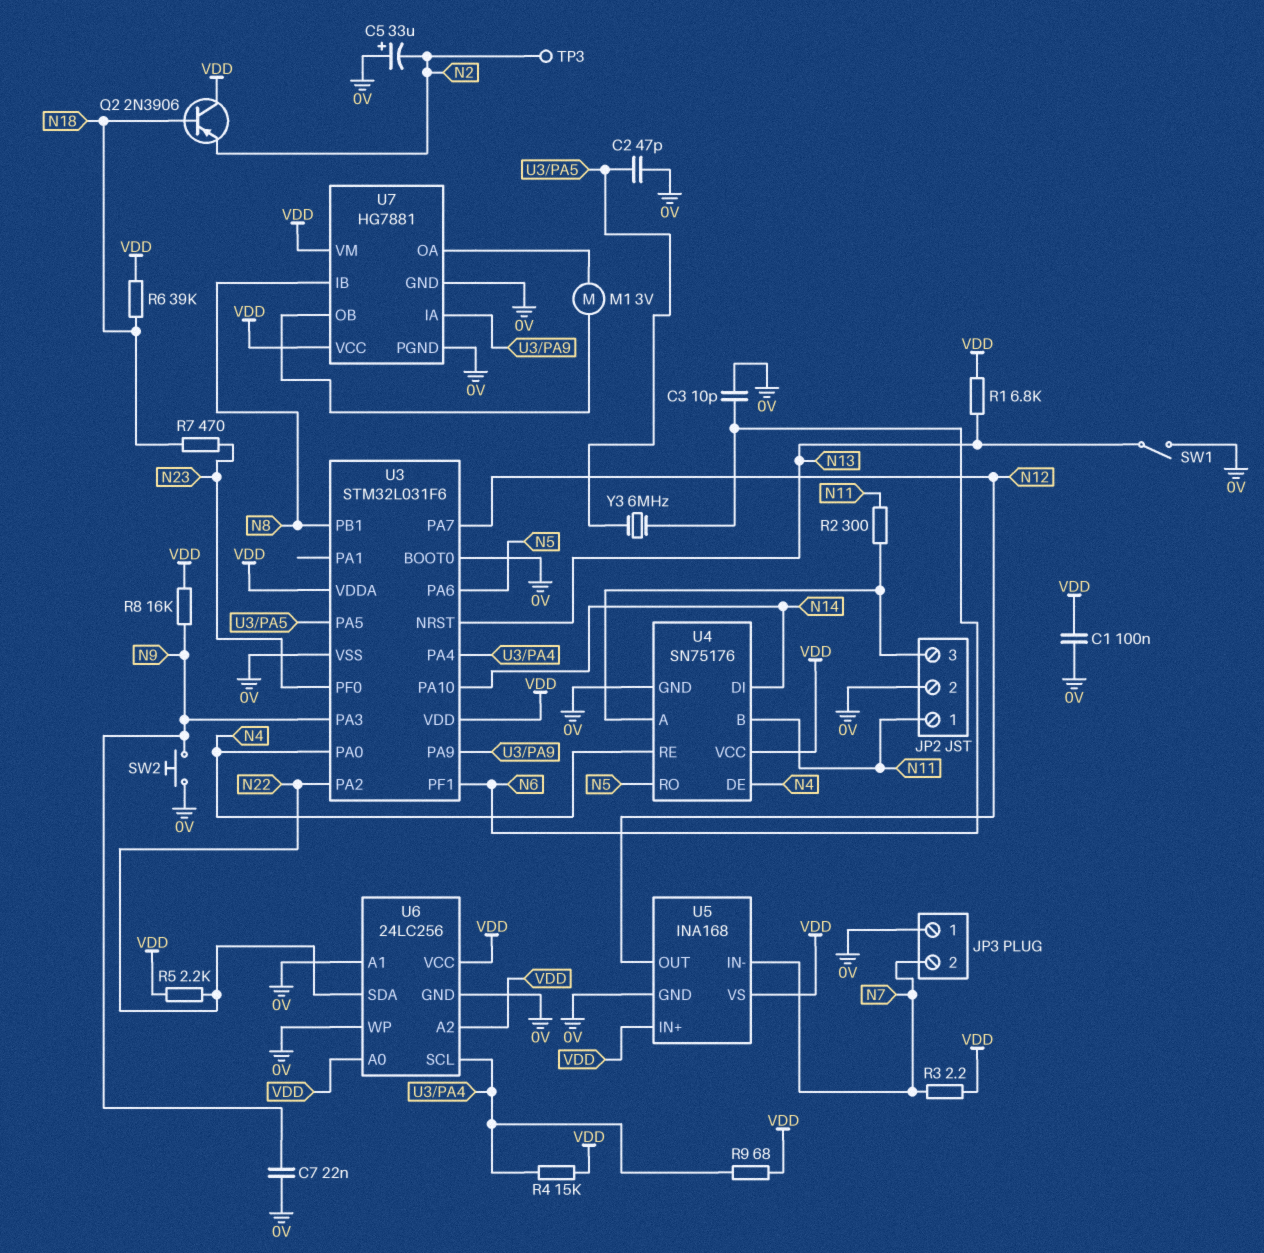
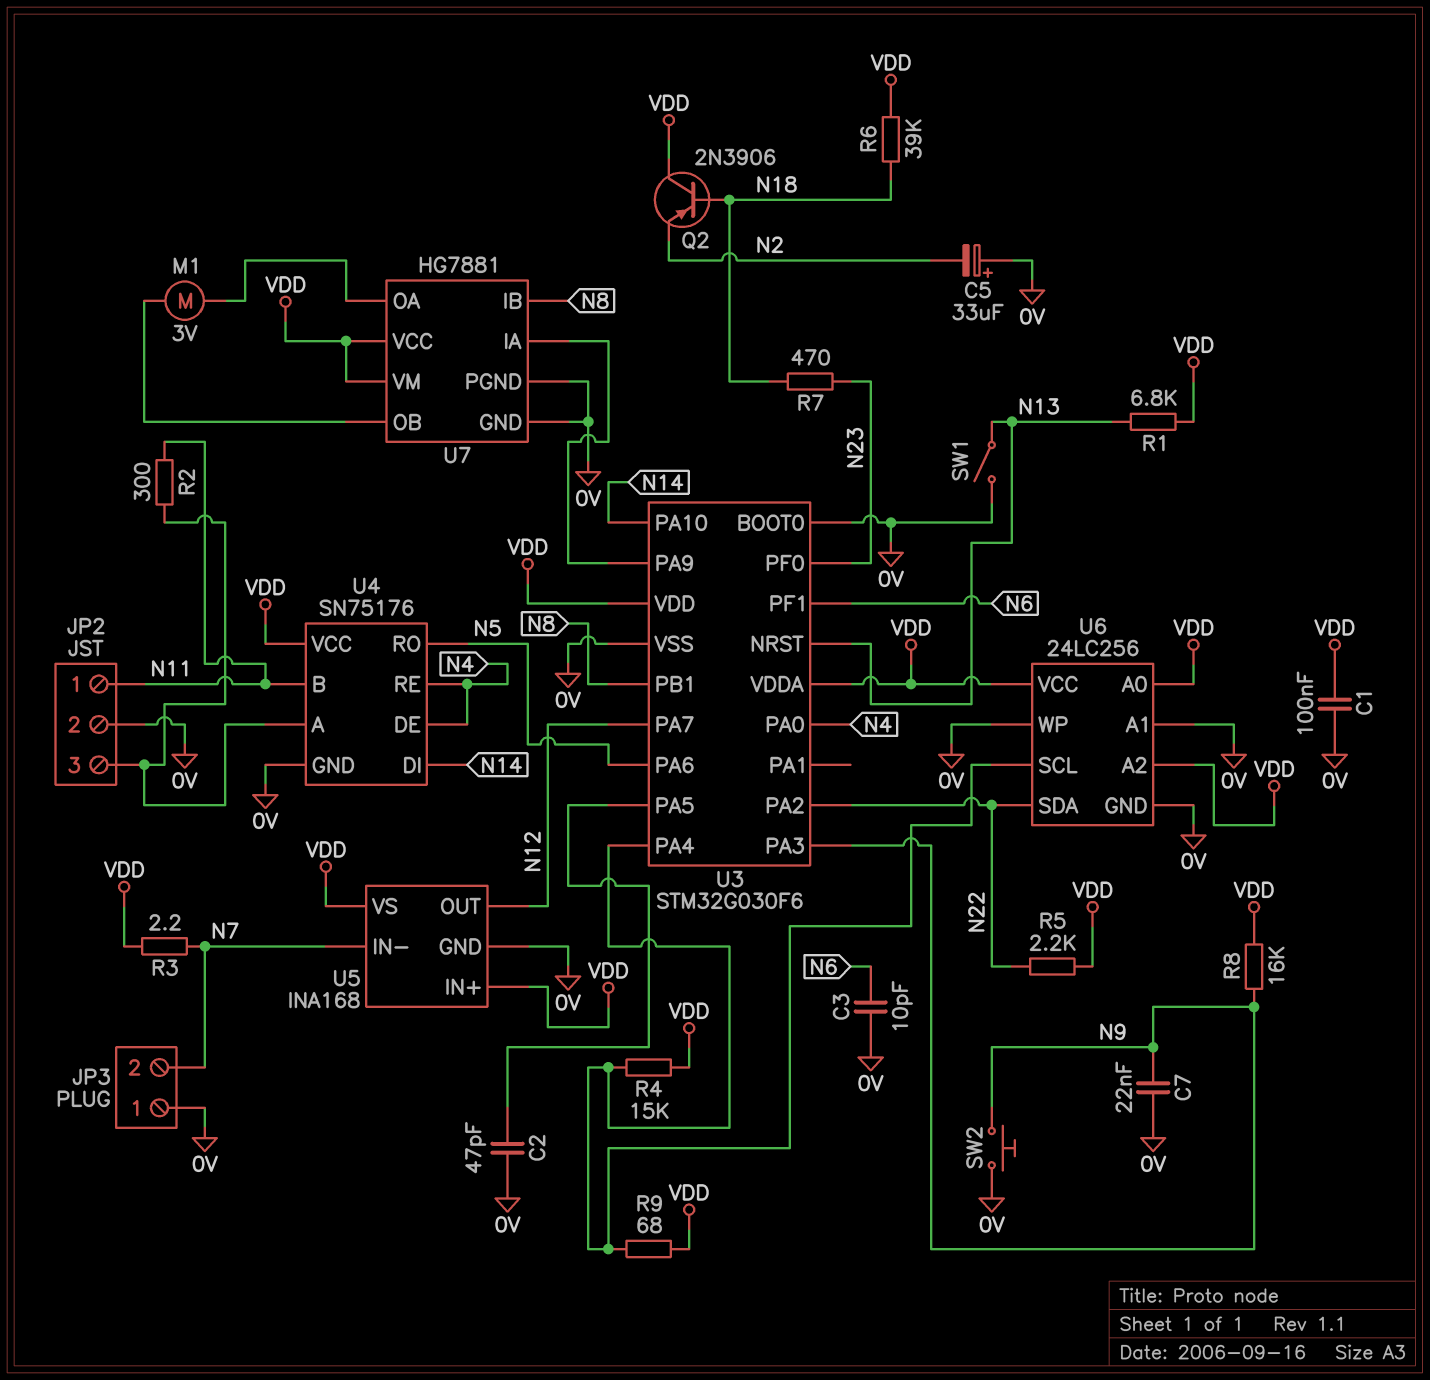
TP3: test point (N2) -> none
U3: STM32L031F6 -> STM32G030F6
Y3: 6MHz (N6, U3/PA5) -> none

